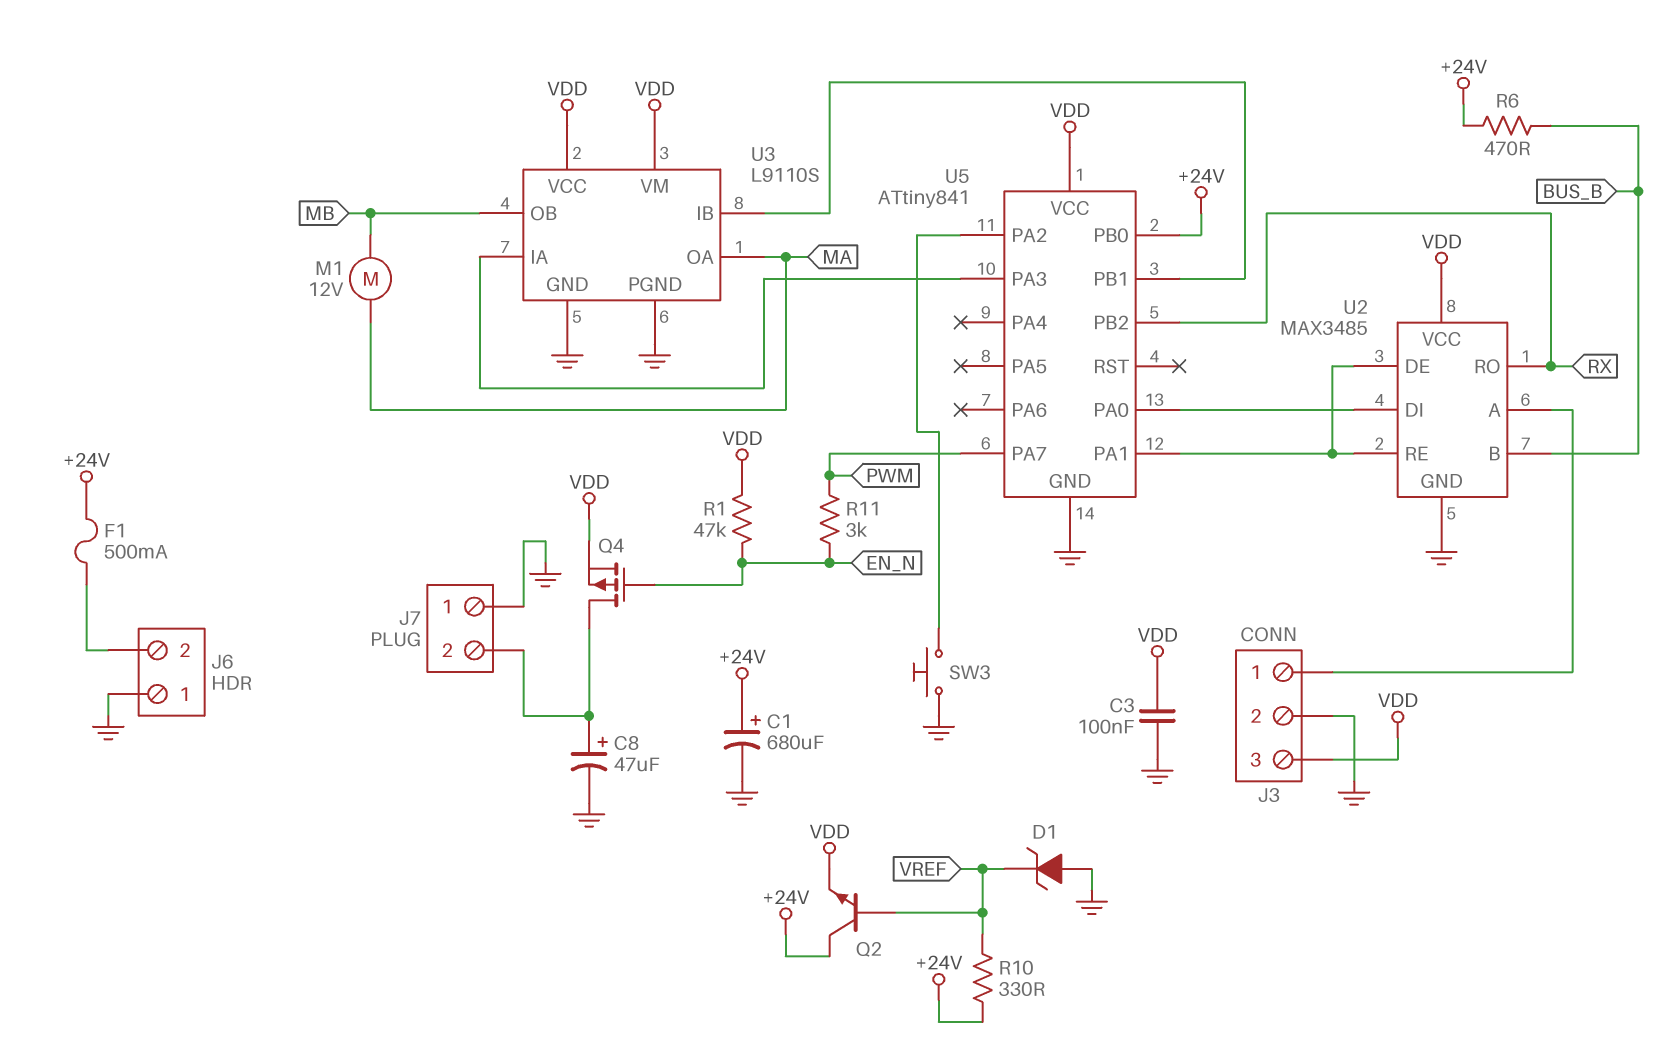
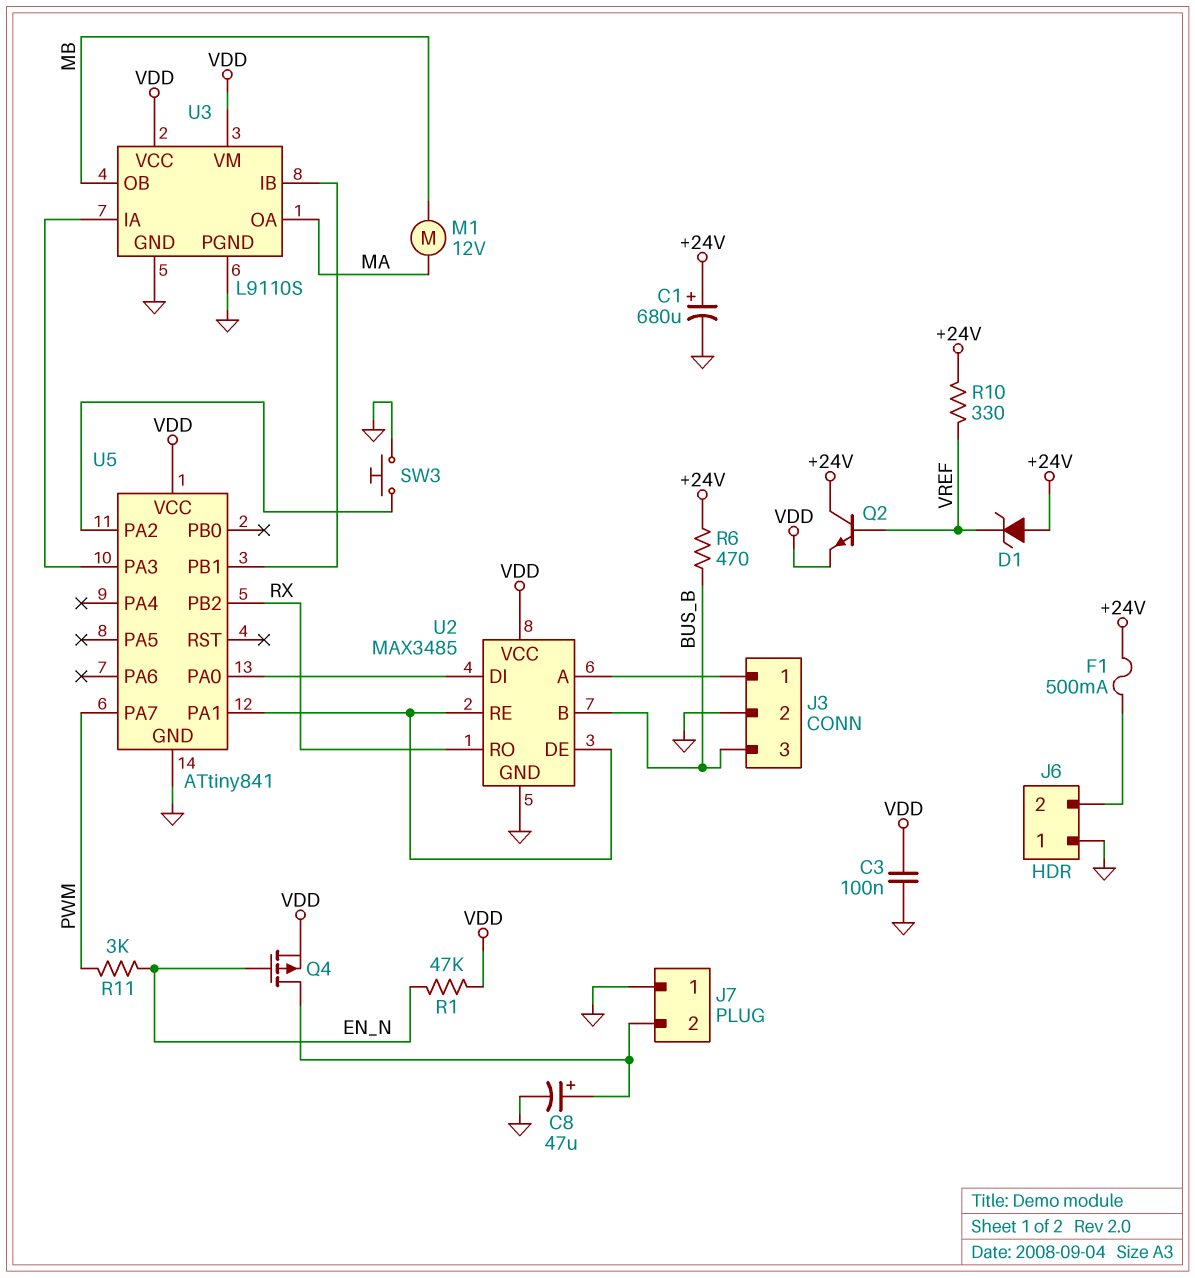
D1: zener (A GND, K VREF) -> zener (A +24V, K VREF)
J3 pin 3: VDD -> BUS_B
U5 pin PB0: +24V -> none

